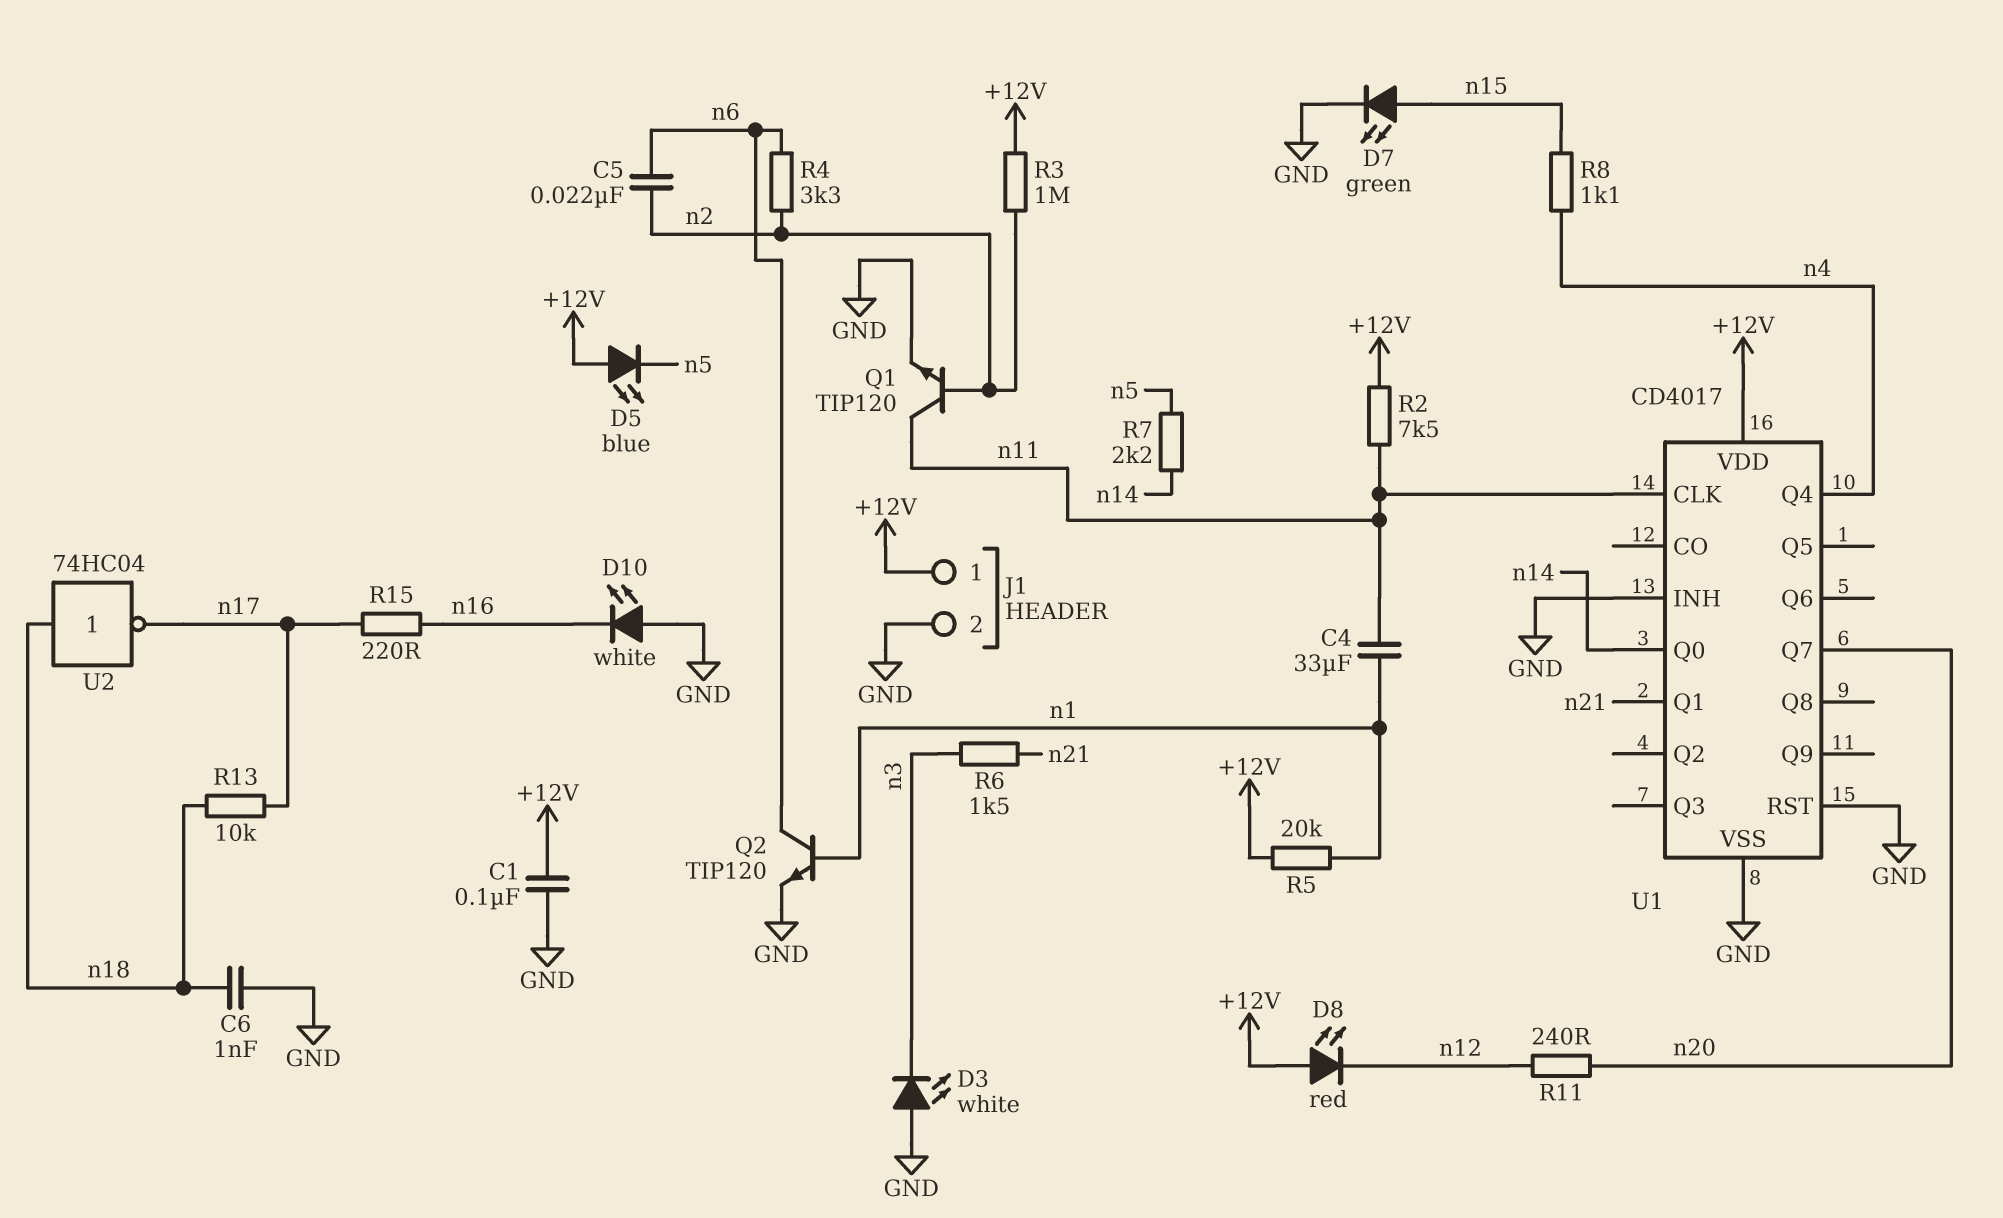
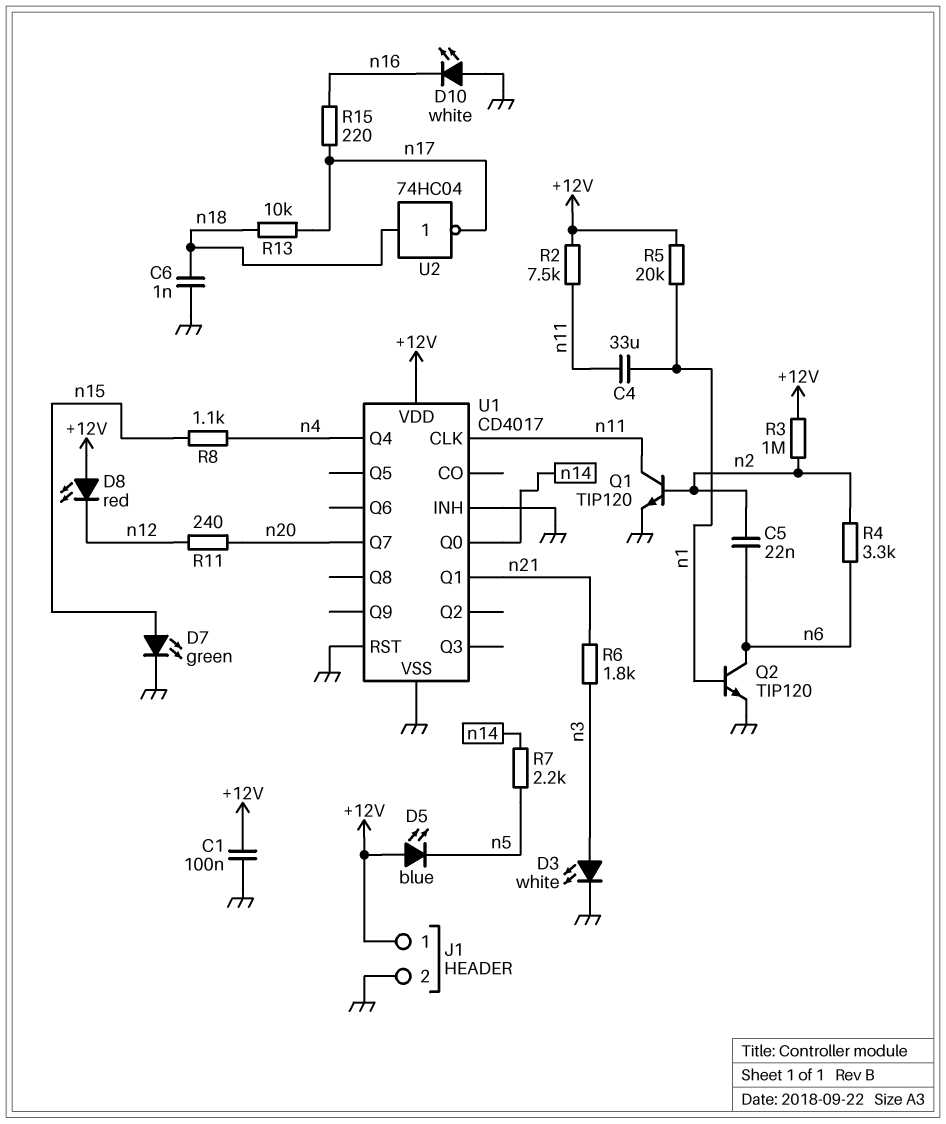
D3: LED white (A GND, K n3) -> LED white (A n3, K GND)
R6: 1.5k (n3, n21) -> 1.8k (n3, n21)

